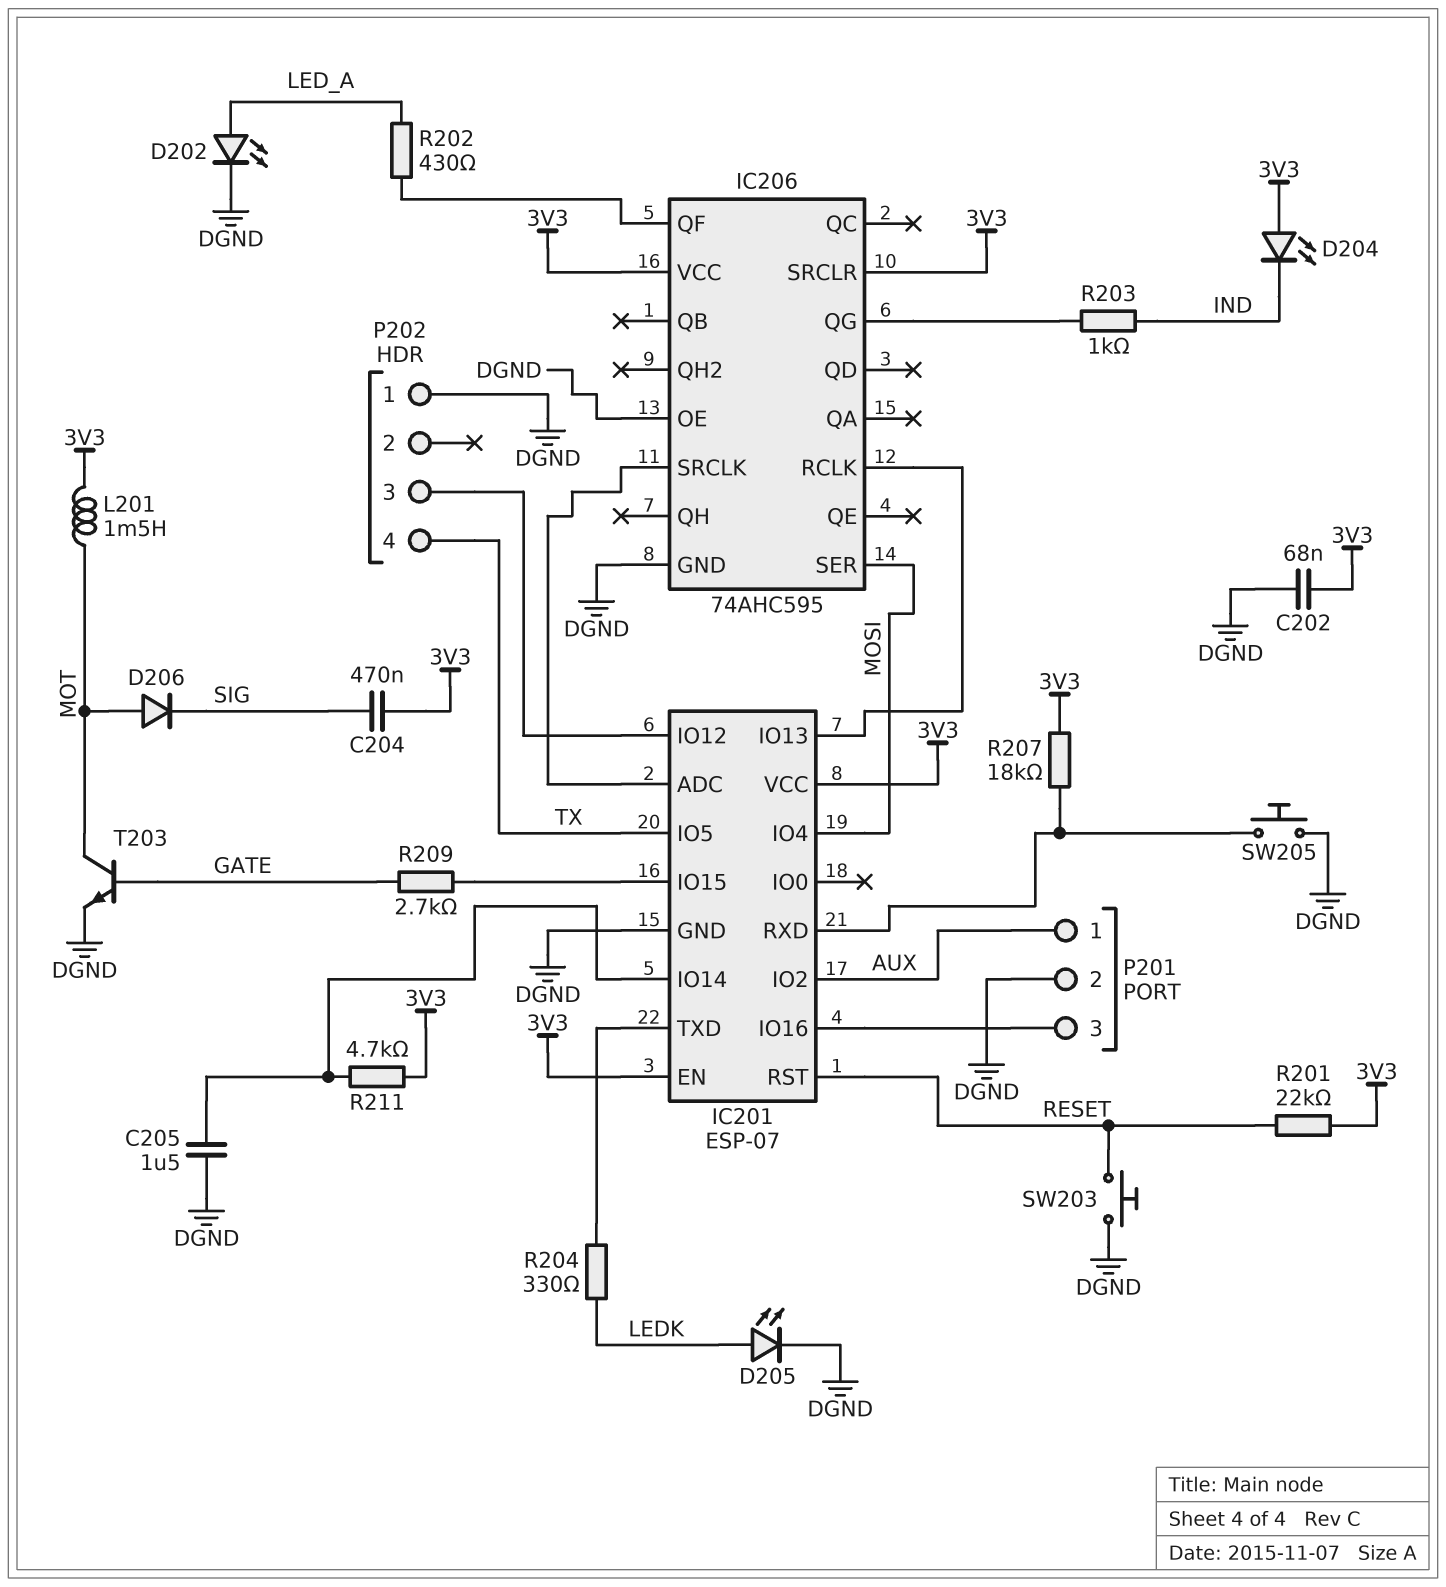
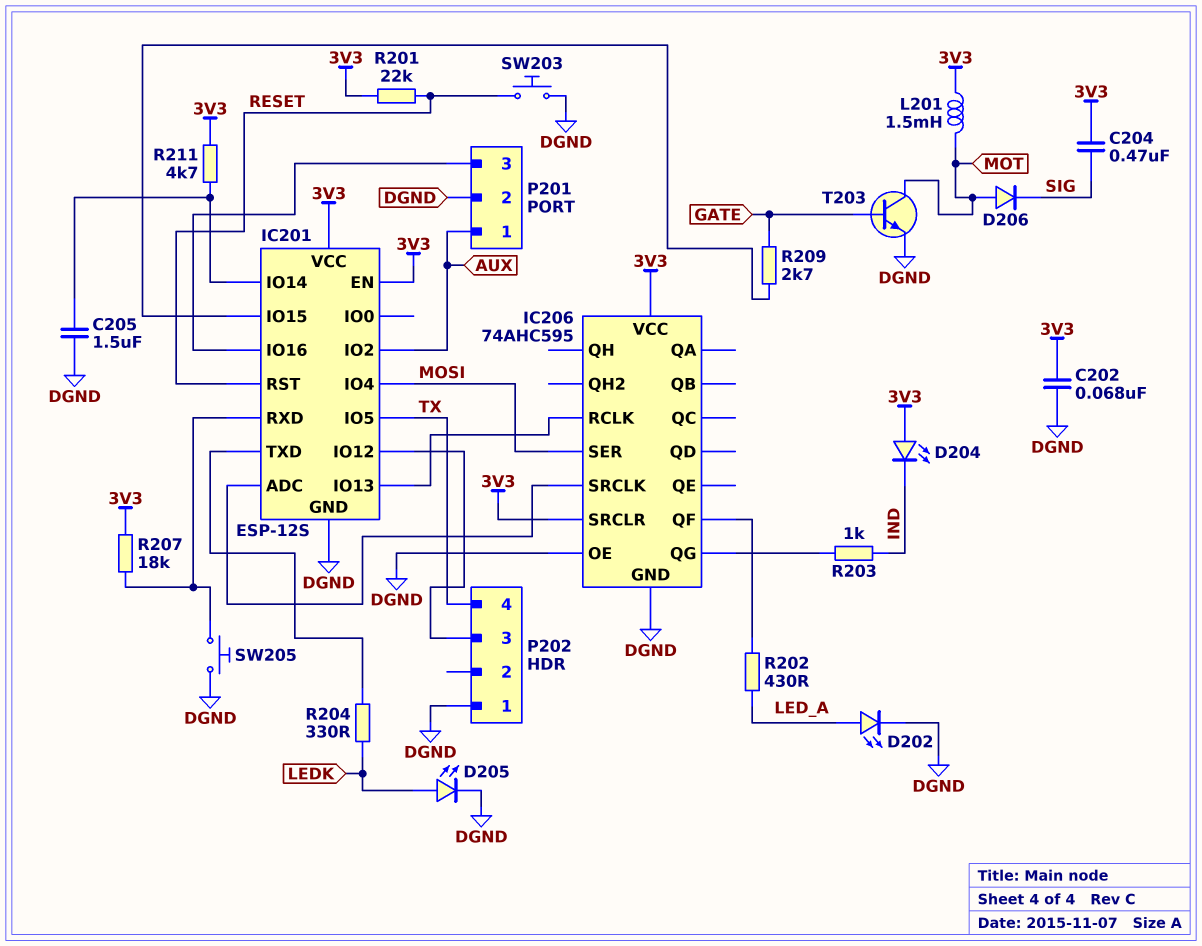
IC201: ESP-07 -> ESP-12S

